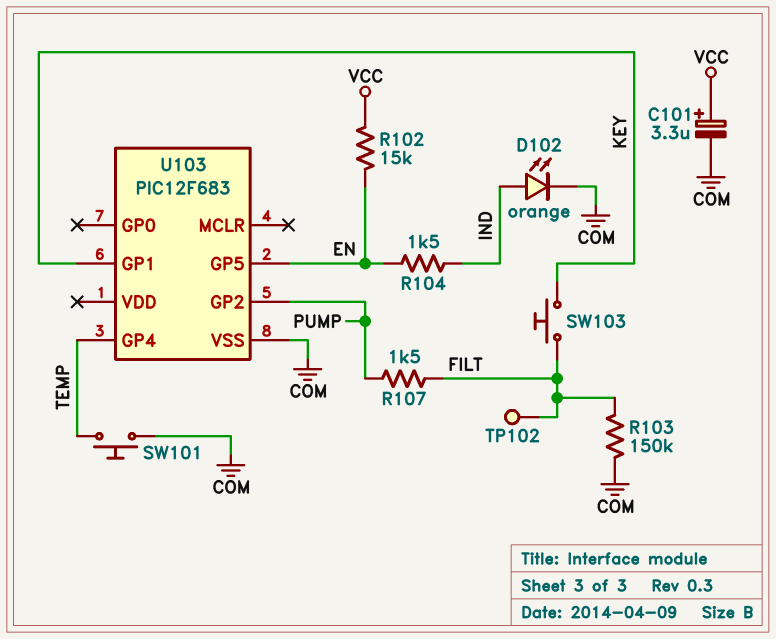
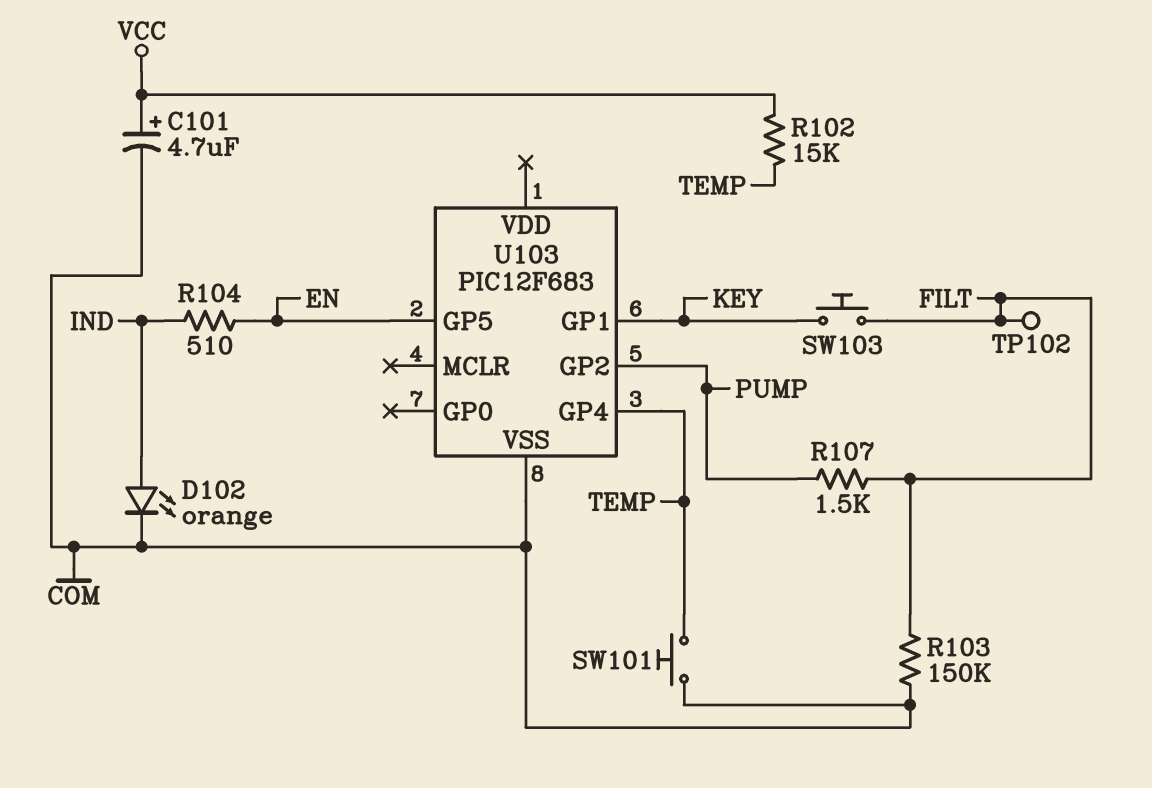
C101: 3.3uF (plus VCC, minus COM) -> 4.7uF (plus VCC, minus COM)
R102: 15k (EN, VCC) -> 15k (TEMP, VCC)
R104: 1.5k (EN, IND) -> 510 (EN, IND)

